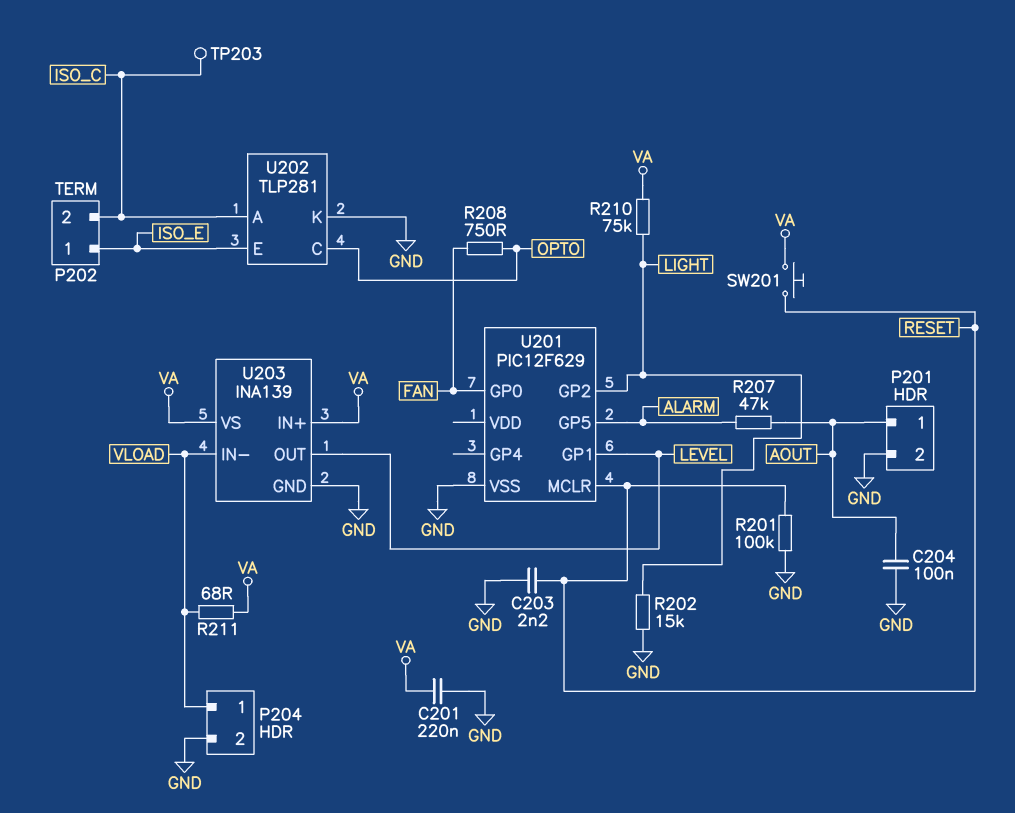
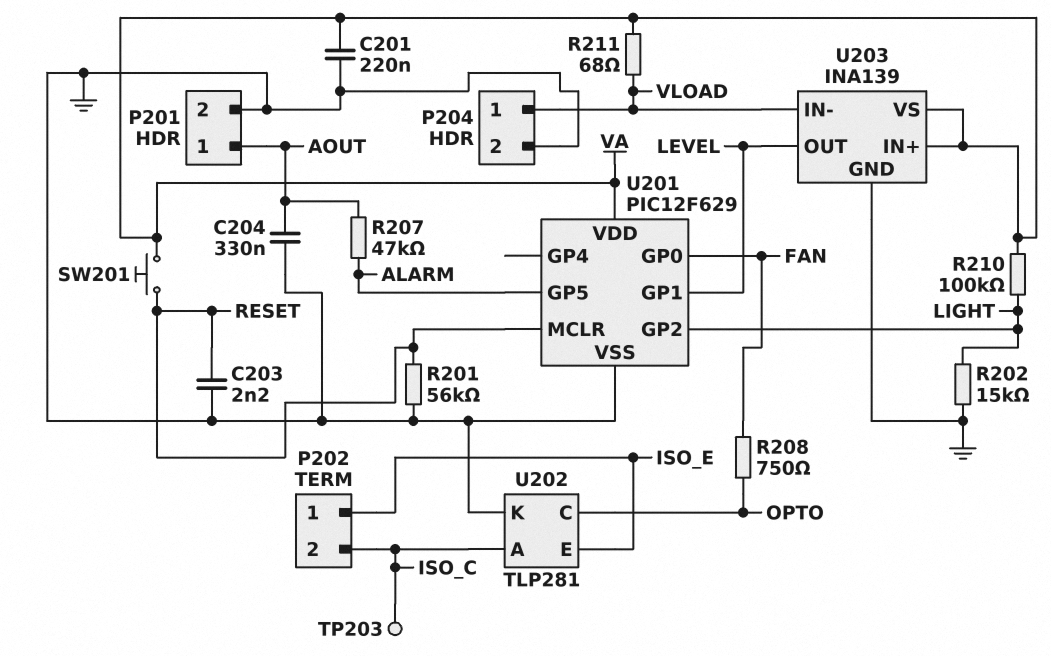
C204: 100nF (AOUT, GND) -> 330nF (AOUT, GND)
R201: 100k (GND, RESET) -> 56k (GND, RESET)
R210: 75k (LIGHT, VA) -> 100k (LIGHT, VA)
U201 pin VDD: none -> VA

